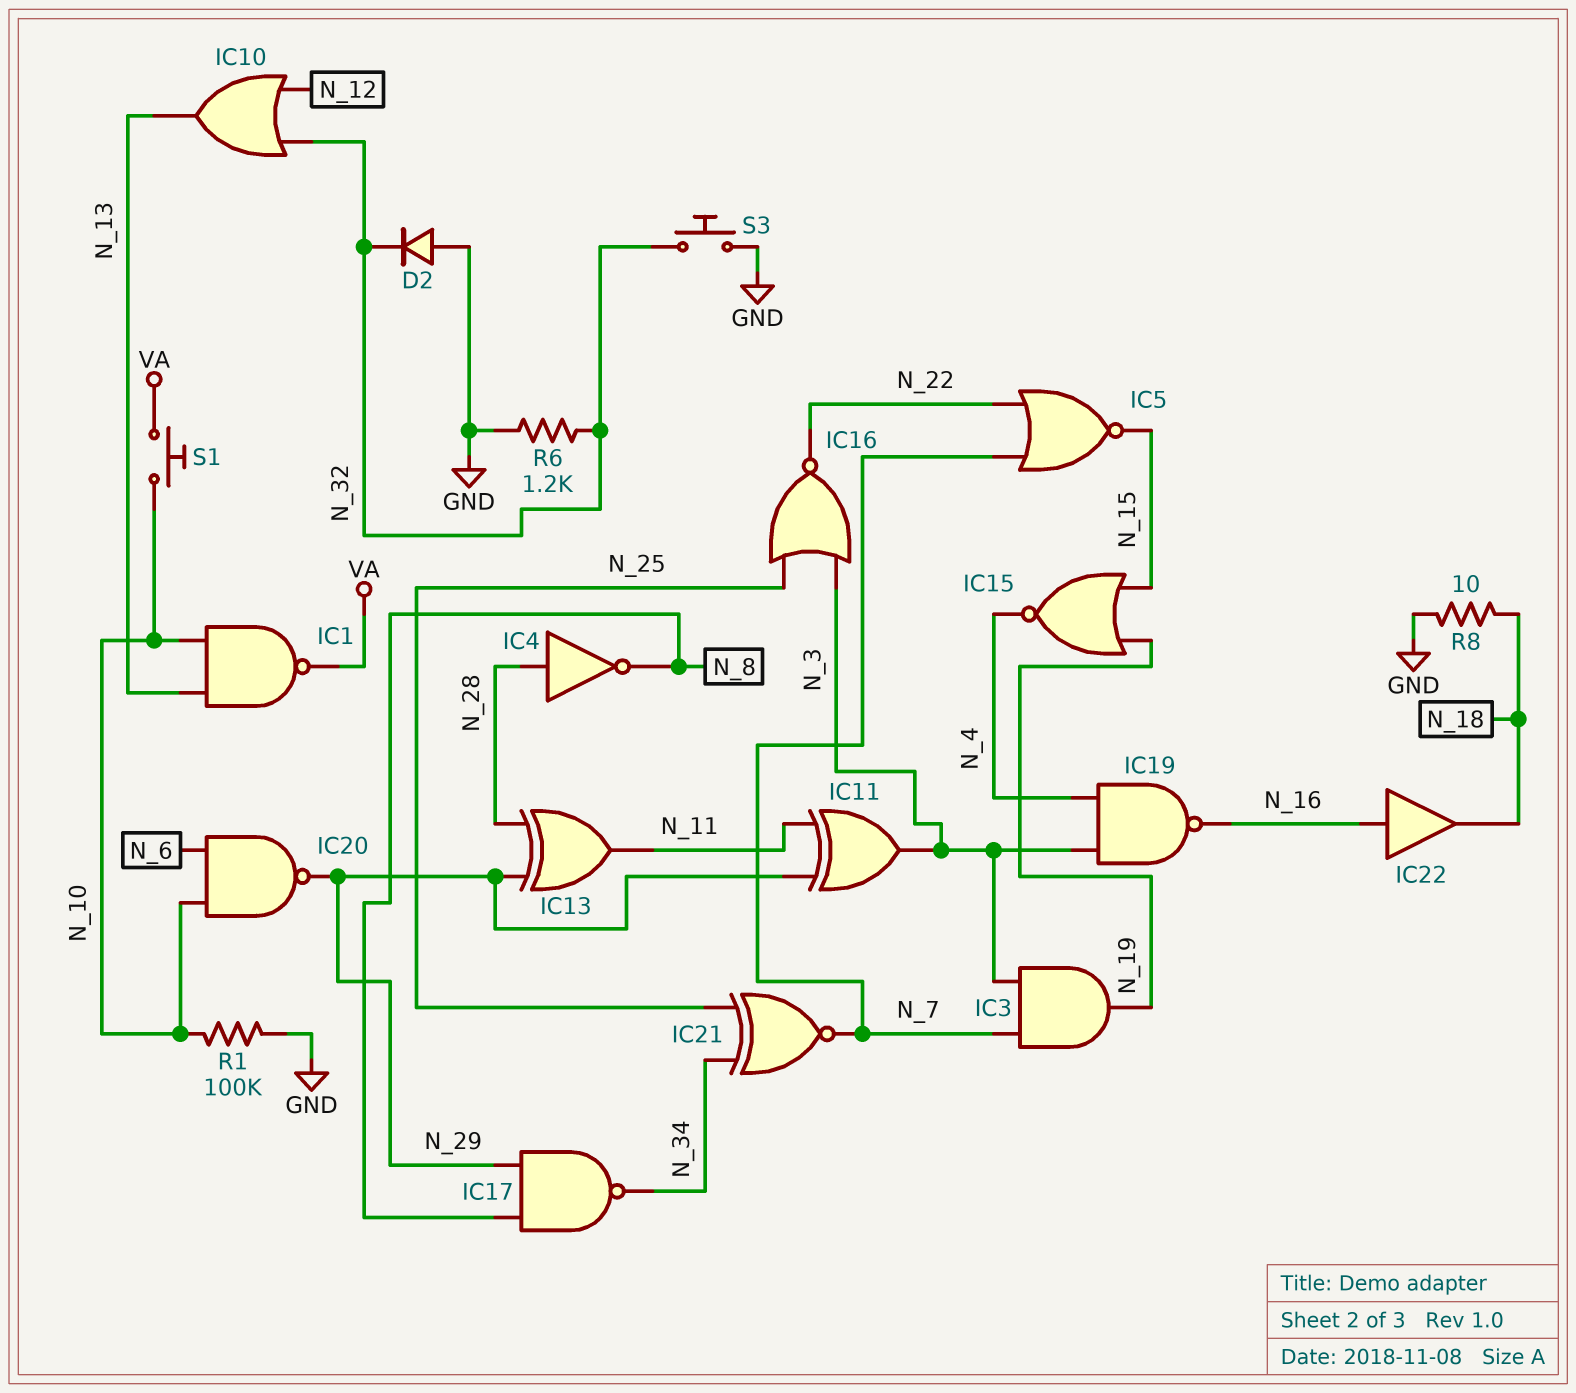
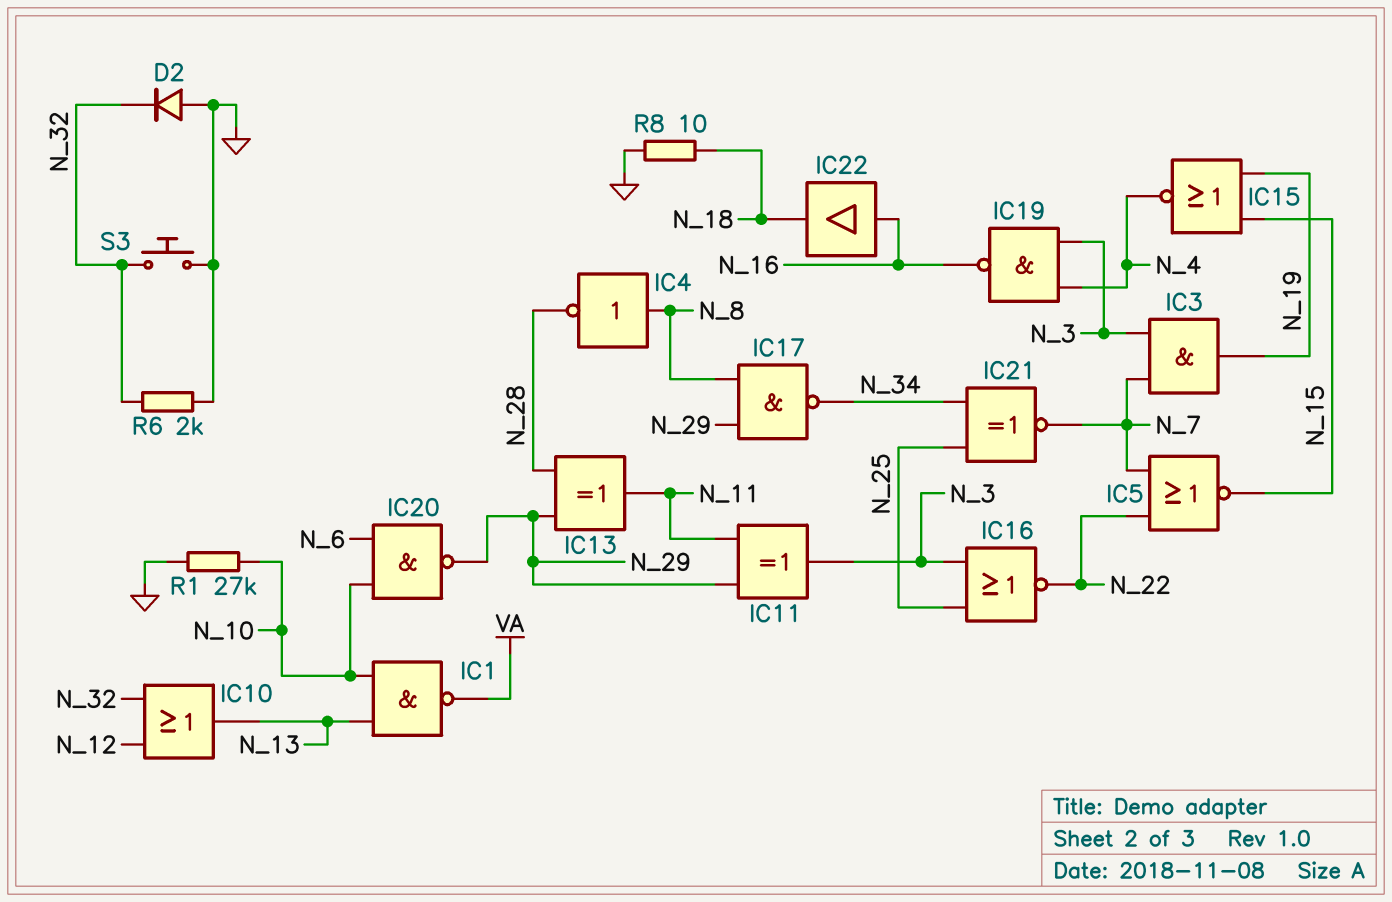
IC4: NOT (in N_28, out N_8) -> NOT (in N_8, out N_28)
R1: 100k (GND, N_10) -> 27k (GND, N_10)
R6: 1.2k (GND, N_32) -> 2k (GND, N_32)
S1: button (N_10, VA) -> none

